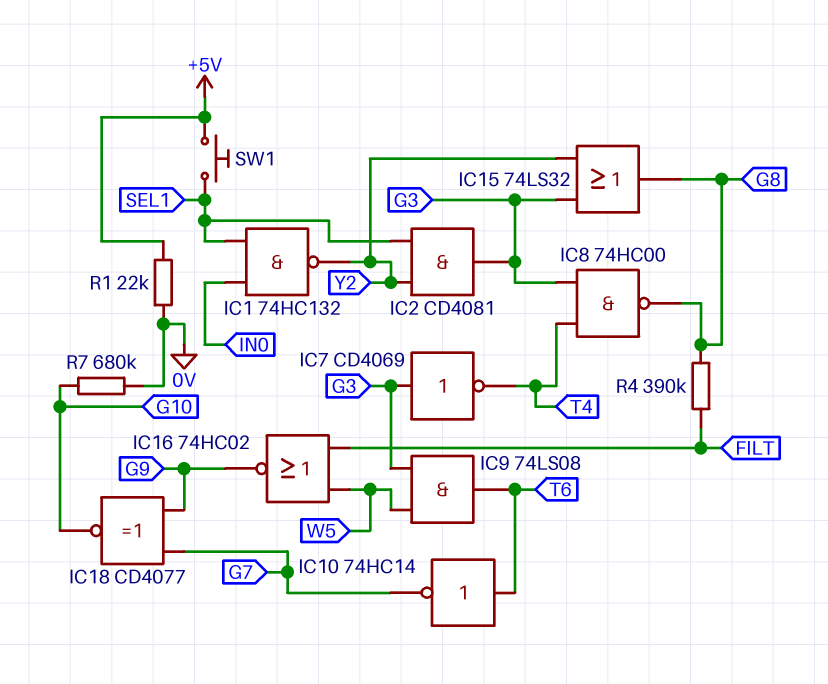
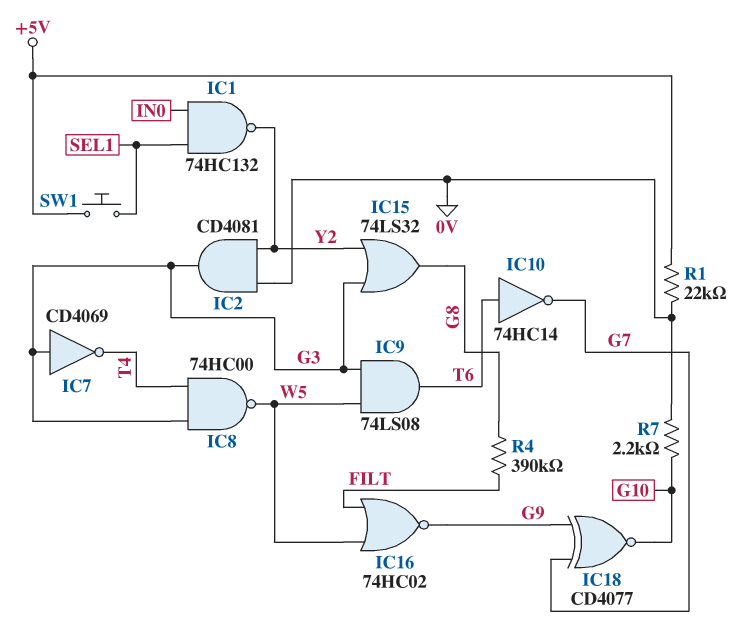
IC2: AND CD4081 (in SEL1, in Y2, out G3) -> AND CD4081 (in 0V, in Y2, out G3)
IC8: NAND 74HC00 (in G3, in T4, out G8) -> NAND 74HC00 (in G3, in T4, out W5)
R7: 680k (0V, G10) -> 2.2k (0V, G10)

